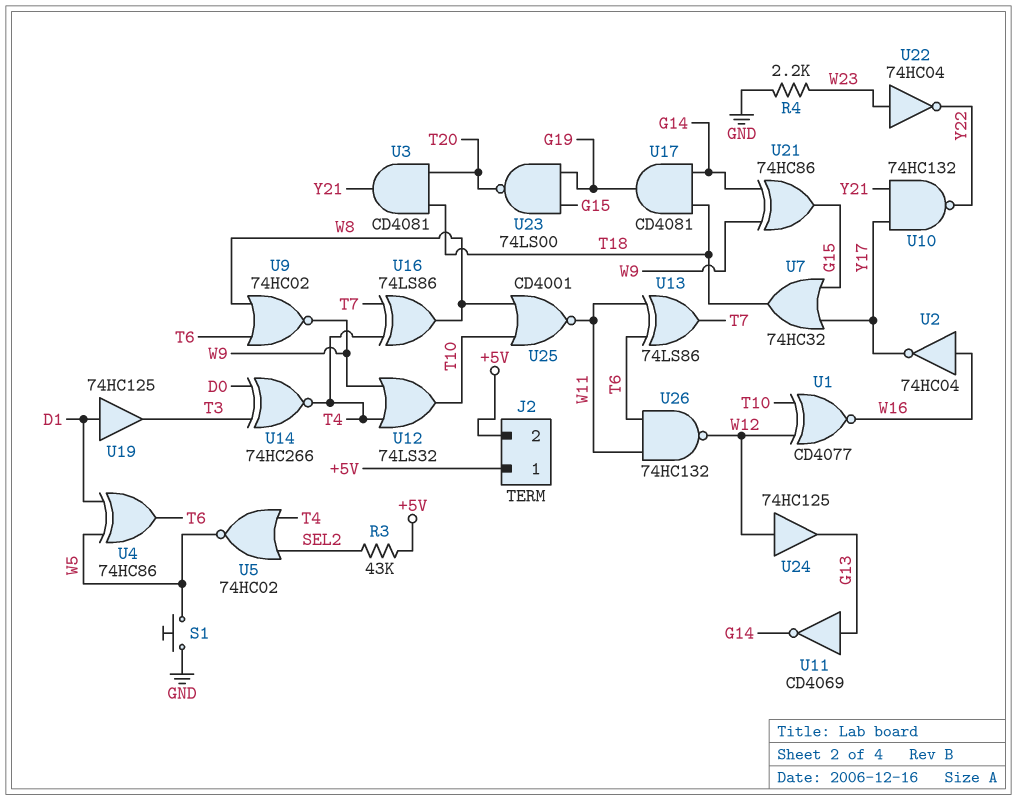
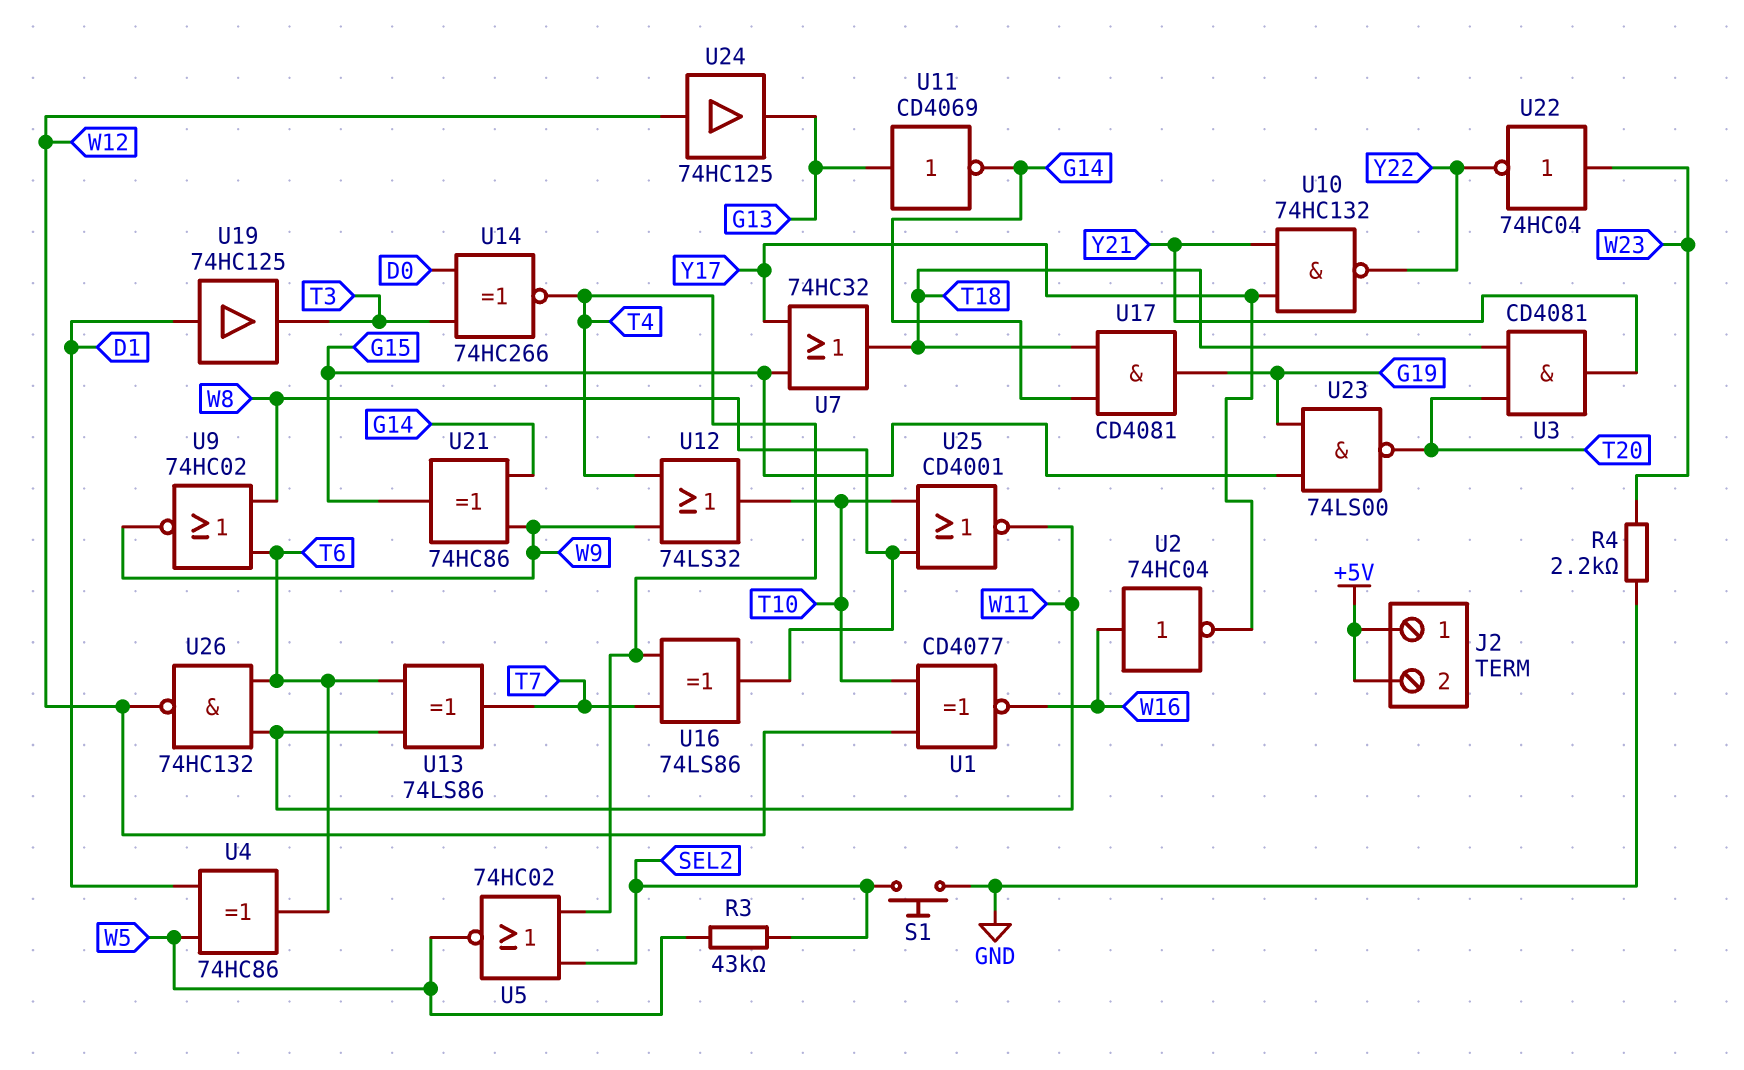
R3: 43k (+5V, SEL2) -> 43k (SEL2, W5)
S1: button (GND, W5) -> button (GND, SEL2)

